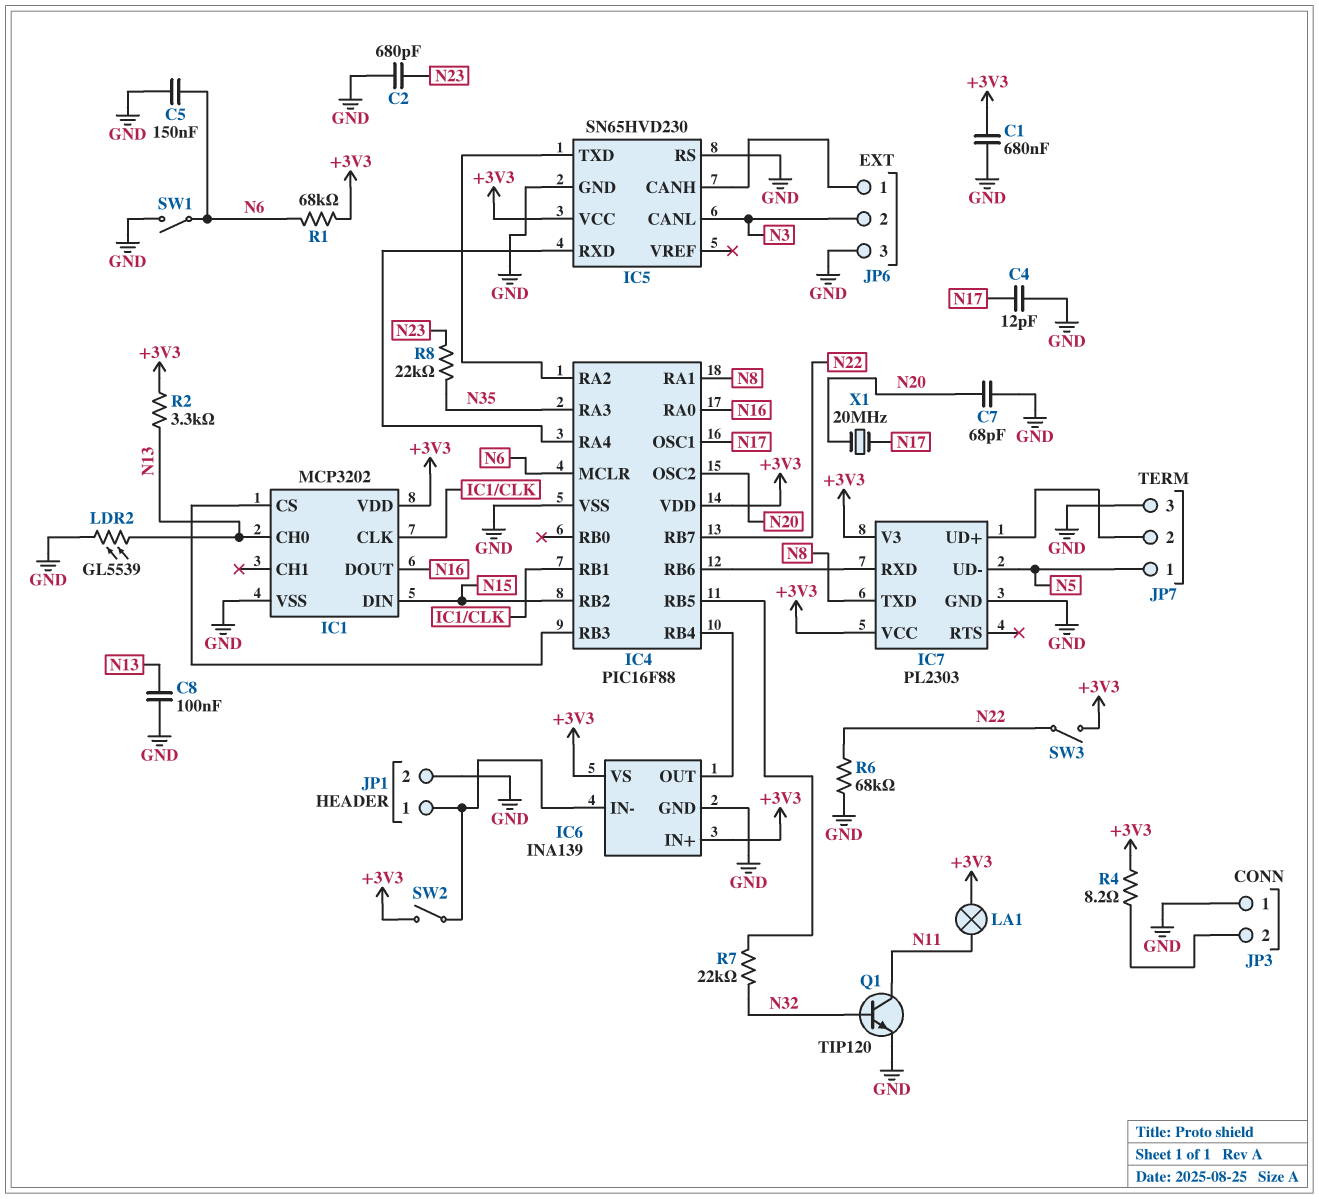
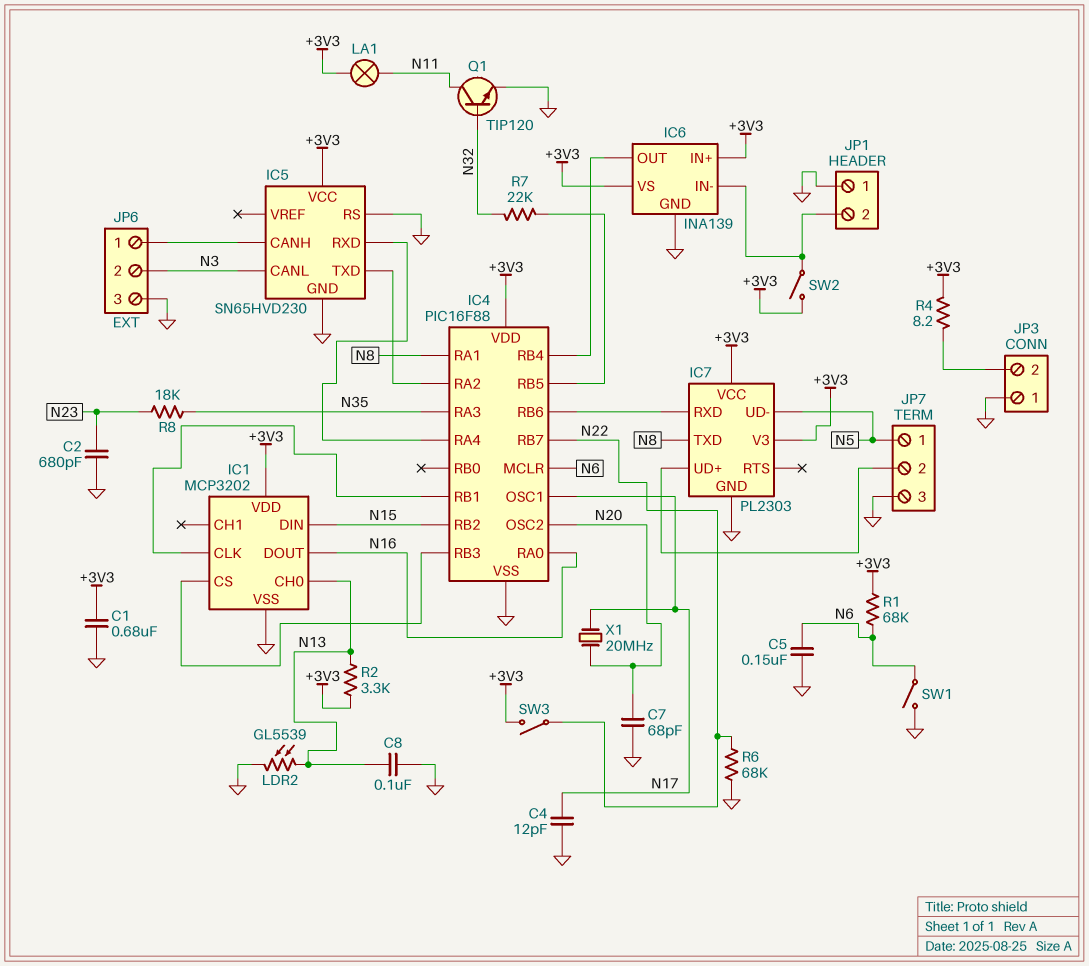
JP1 pin 1: IC6/IN- -> GND
JP1 pin 2: GND -> IC6/IN-
R8: 22k (N23, N35) -> 18k (N23, N35)

